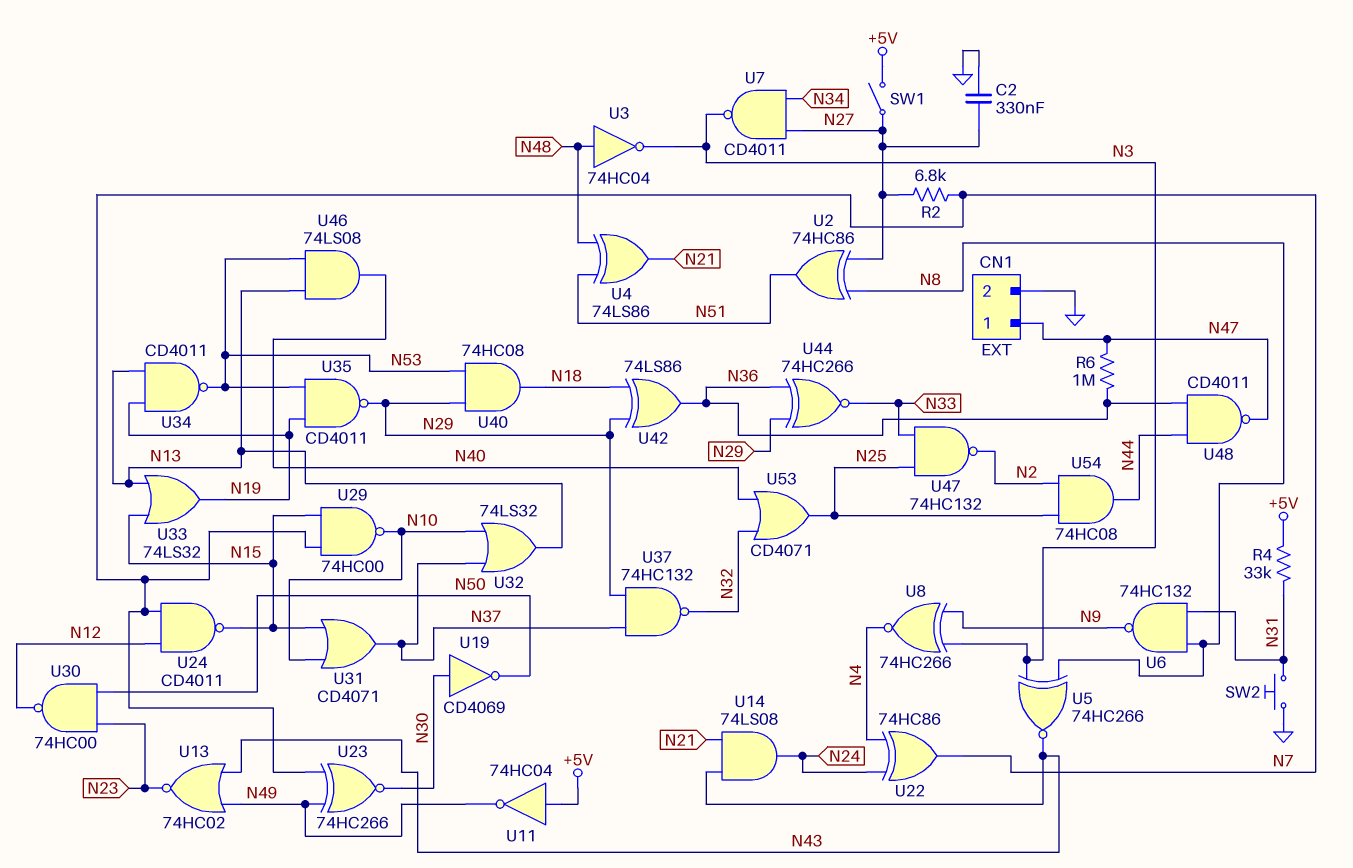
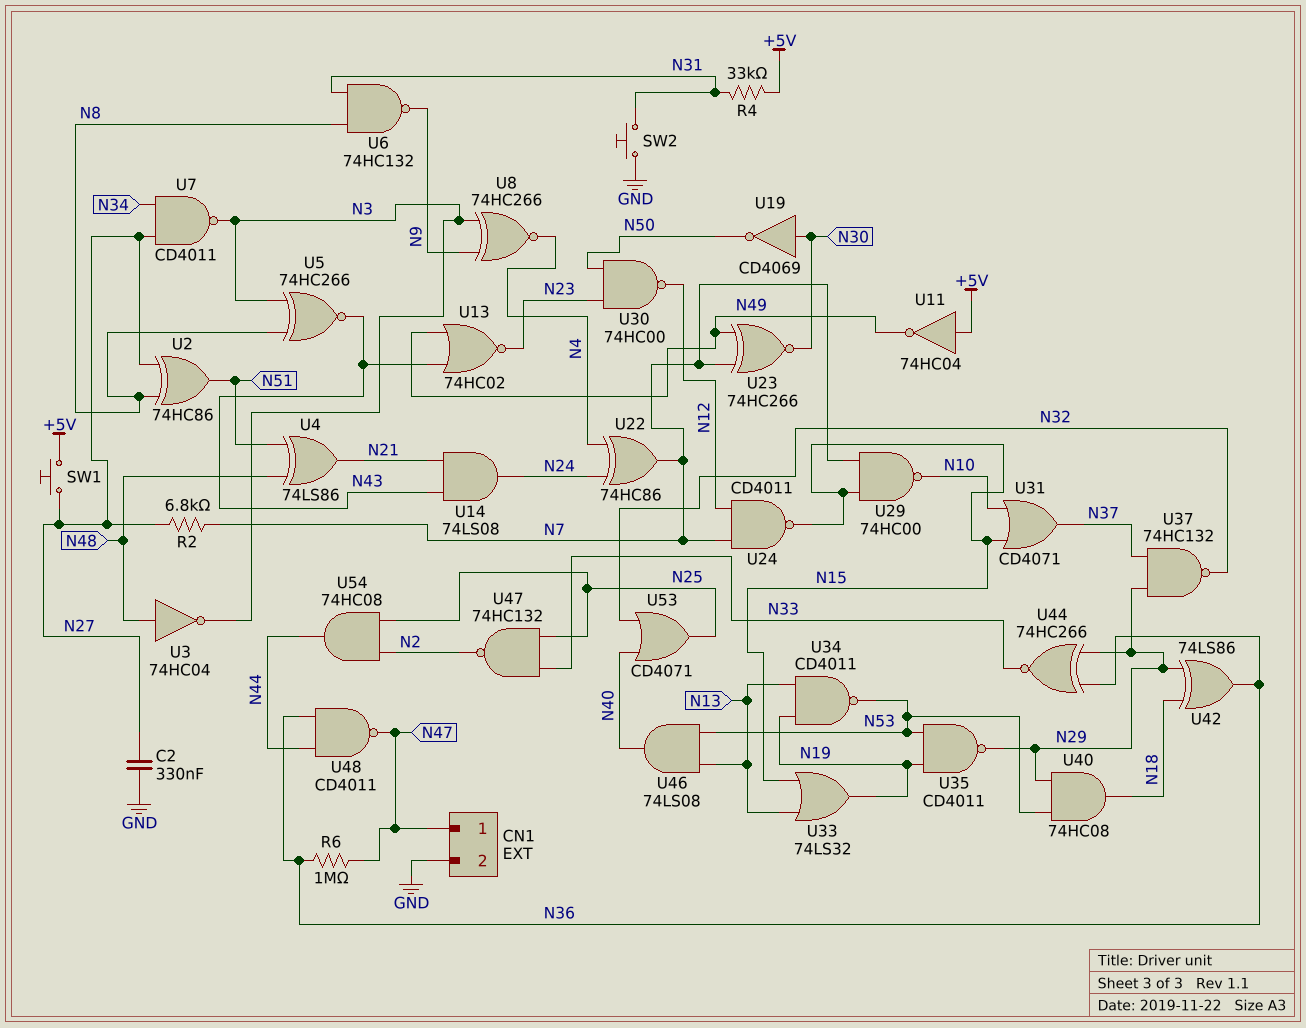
SW1: switch (+5V, N27) -> button (+5V, N27)
U32: OR 74LS32 (in N10, in N37, out N13) -> none

